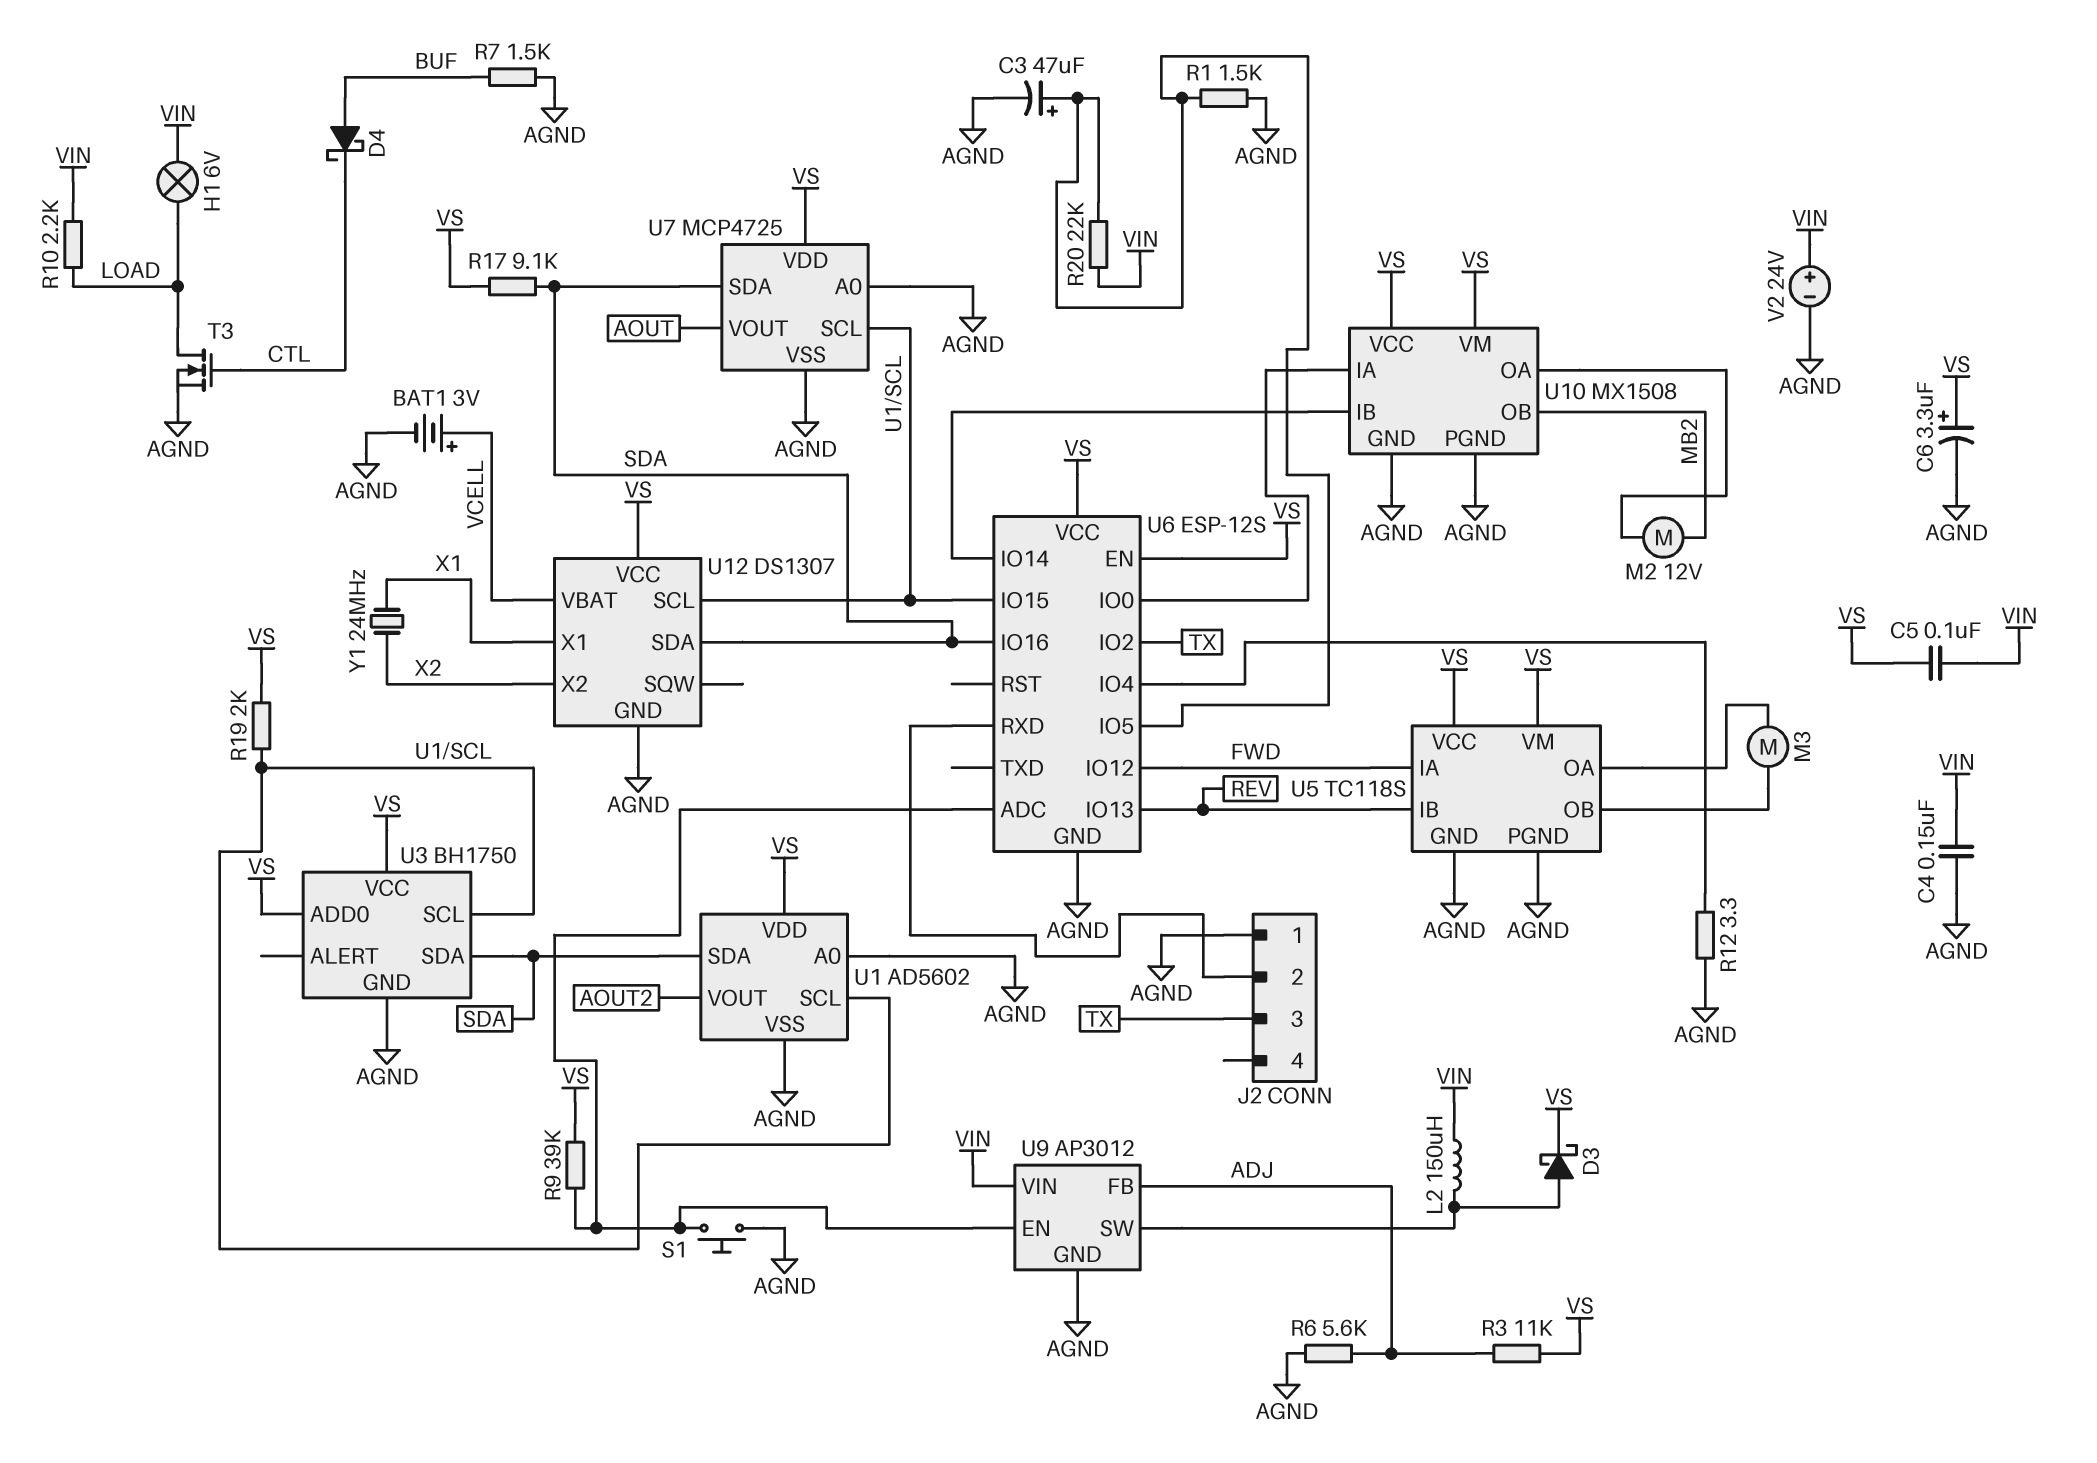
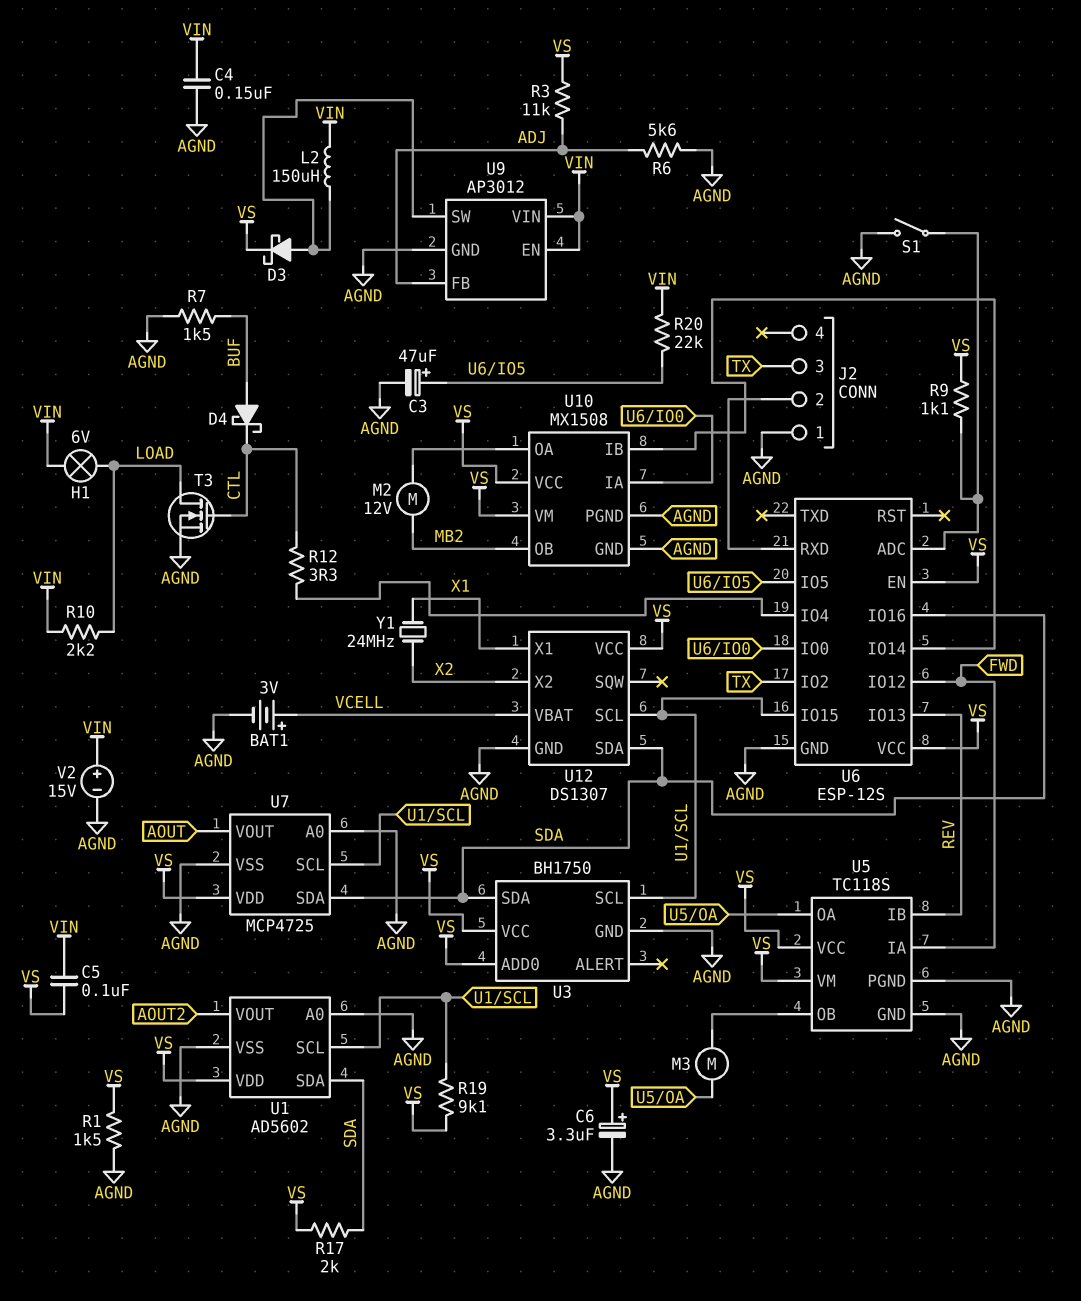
R1: 1.5k (AGND, U6/IO5) -> 1.5k (AGND, VS)
R9: 39k (U6/ADC, VS) -> 1.1k (U6/ADC, VS)
R12: 3.3 (AGND, U6/IO4) -> 3.3 (CTL, U6/IO4)
R17: 9.1k (SDA, VS) -> 2k (SDA, VS)
R19: 2k (U1/SCL, VS) -> 9.1k (U1/SCL, VS)
S1: button (AGND, U6/ADC) -> switch (AGND, U6/ADC)
U9 pin EN: U6/ADC -> VIN
V2: 24V (plus VIN, minus AGND) -> 15V (plus VIN, minus AGND)

